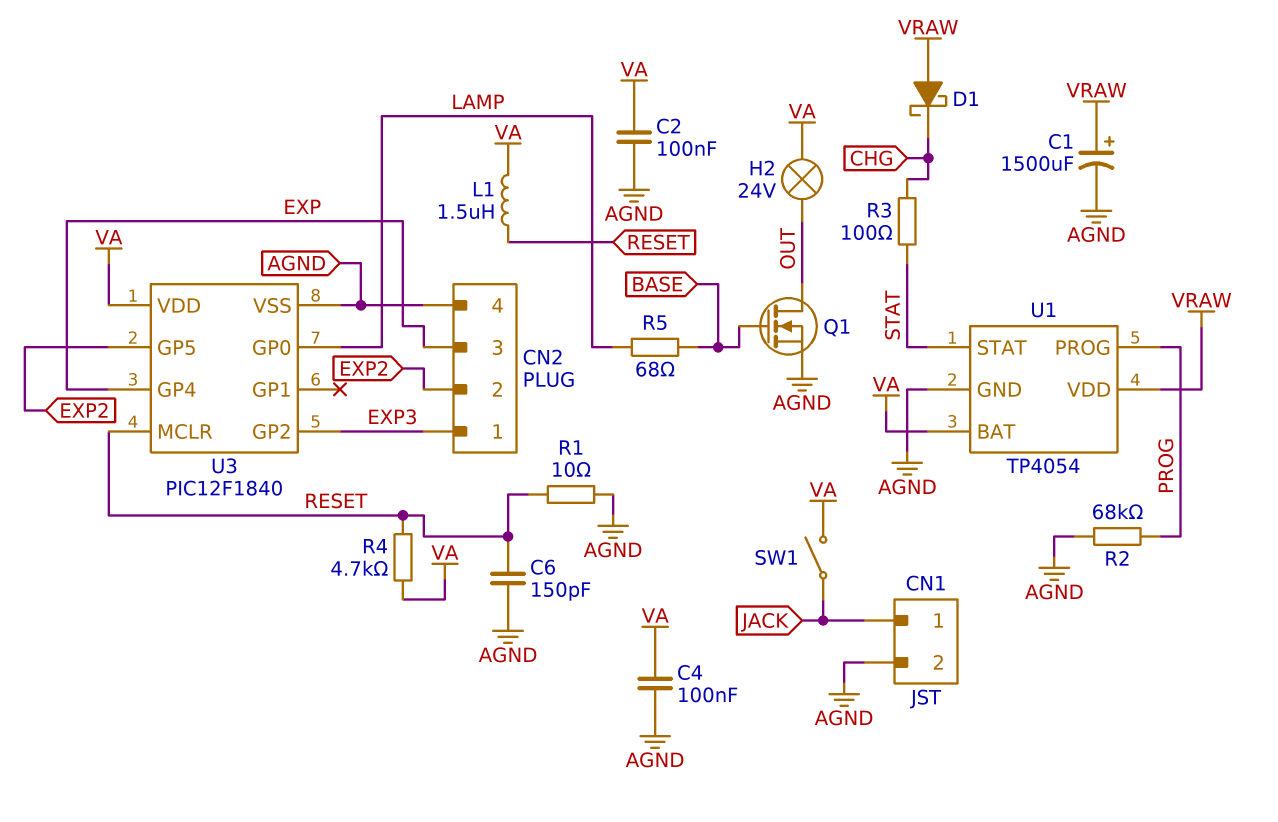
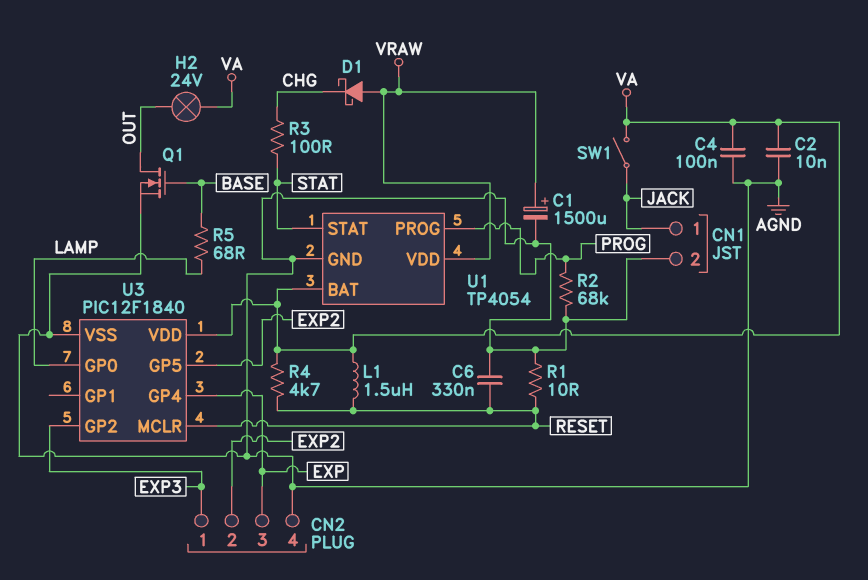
C2: 100nF (AGND, VA) -> 10nF (AGND, VA)
C6: 150pF (AGND, RESET) -> 330nF (AGND, RESET)

